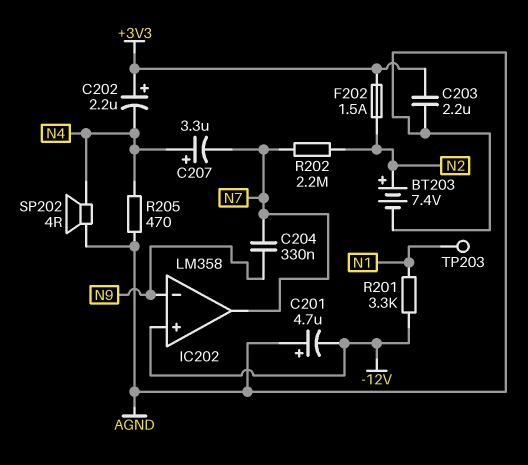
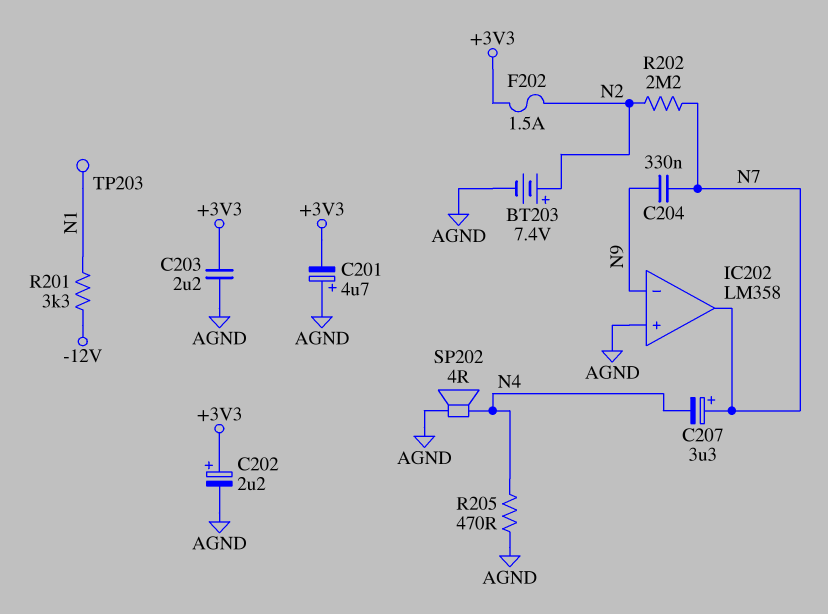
C201: 4.7uF (plus AGND, minus -12V) -> 4.7uF (plus AGND, minus +3V3)
C202: 2.2uF (plus +3V3, minus N4) -> 2.2uF (plus +3V3, minus AGND)
C207: 3.3uF (plus N4, minus N7) -> 3.3uF (plus N7, minus N4)
IC202 pin in+: -12V -> AGND

